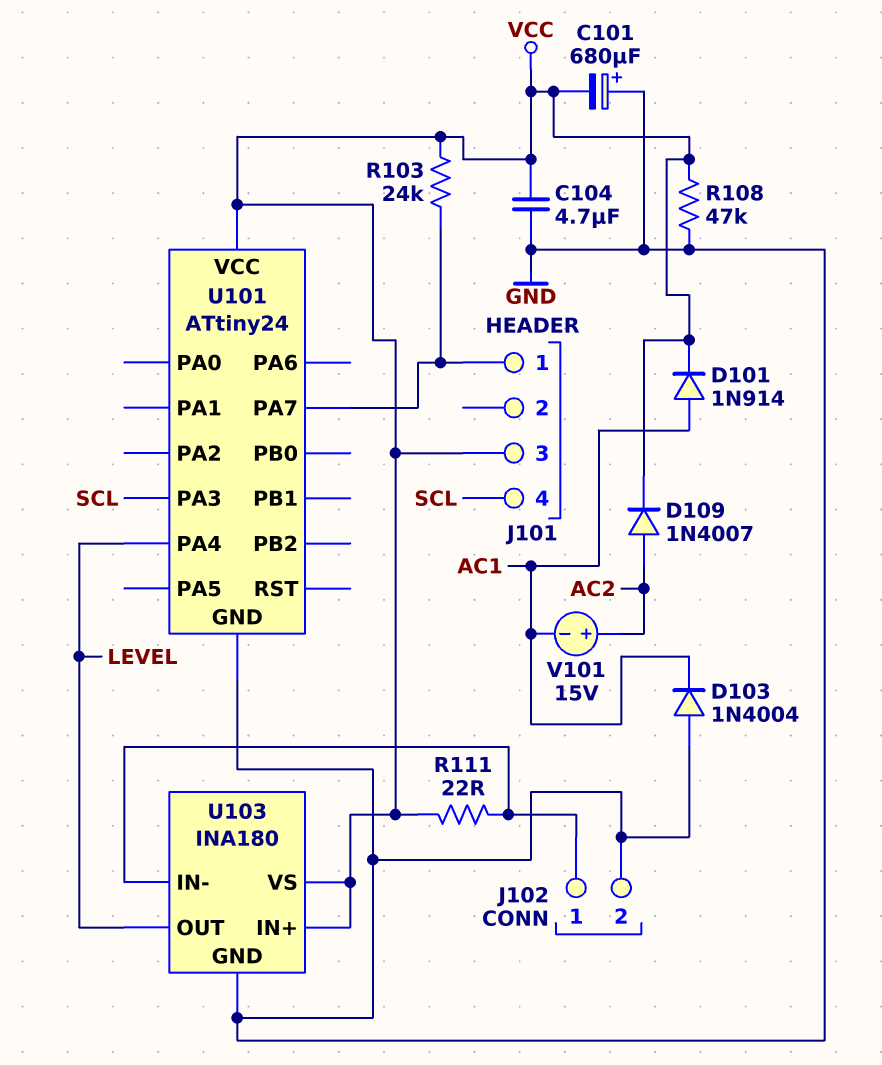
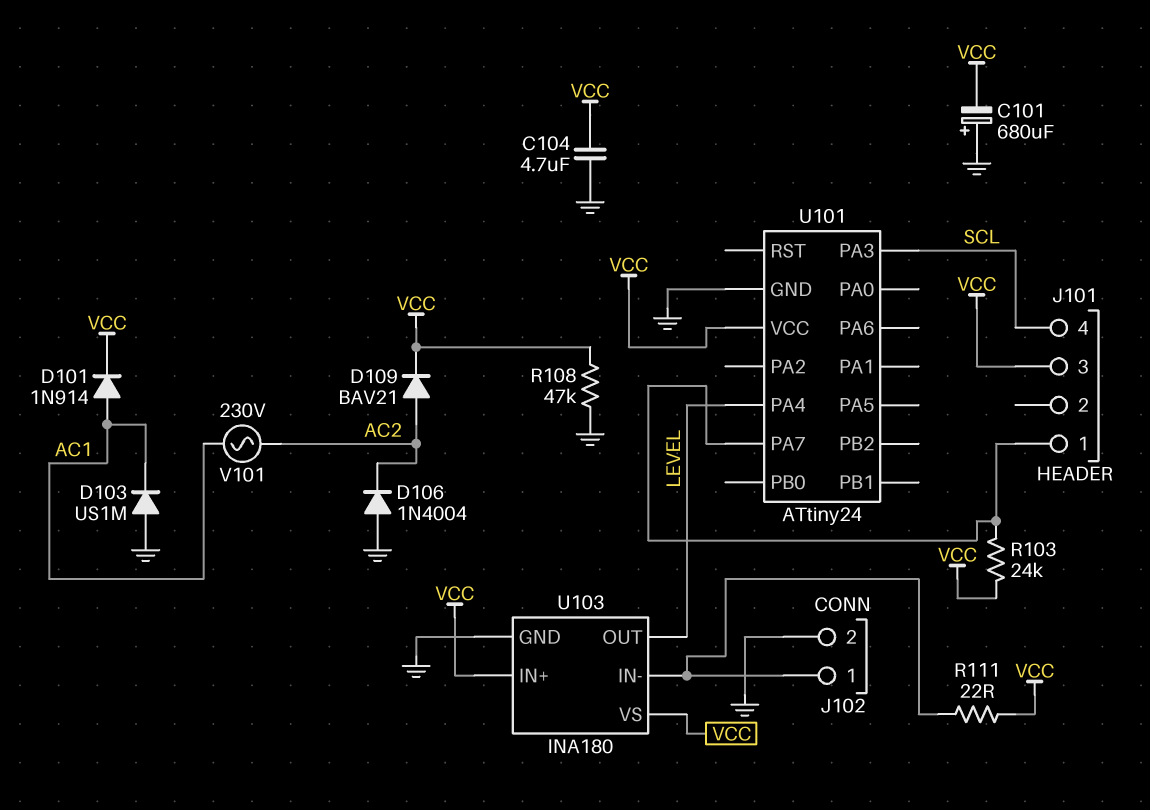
D103: diode 1N4004 (A GND, K AC1) -> diode US1M (A GND, K AC1)
D106: none -> diode 1N4004 (A GND, K AC2)
D109: diode 1N4007 (A AC2, K VCC) -> diode BAV21 (A AC2, K VCC)
V101: 15V (plus AC2, minus AC1) -> AC 230V (AC1, AC2)

